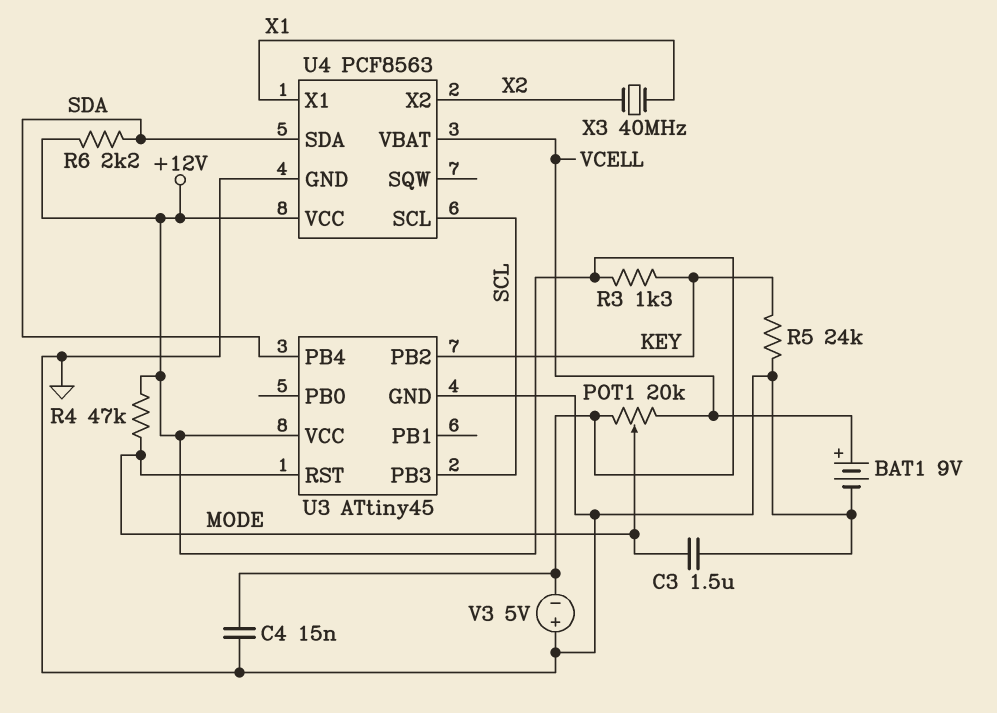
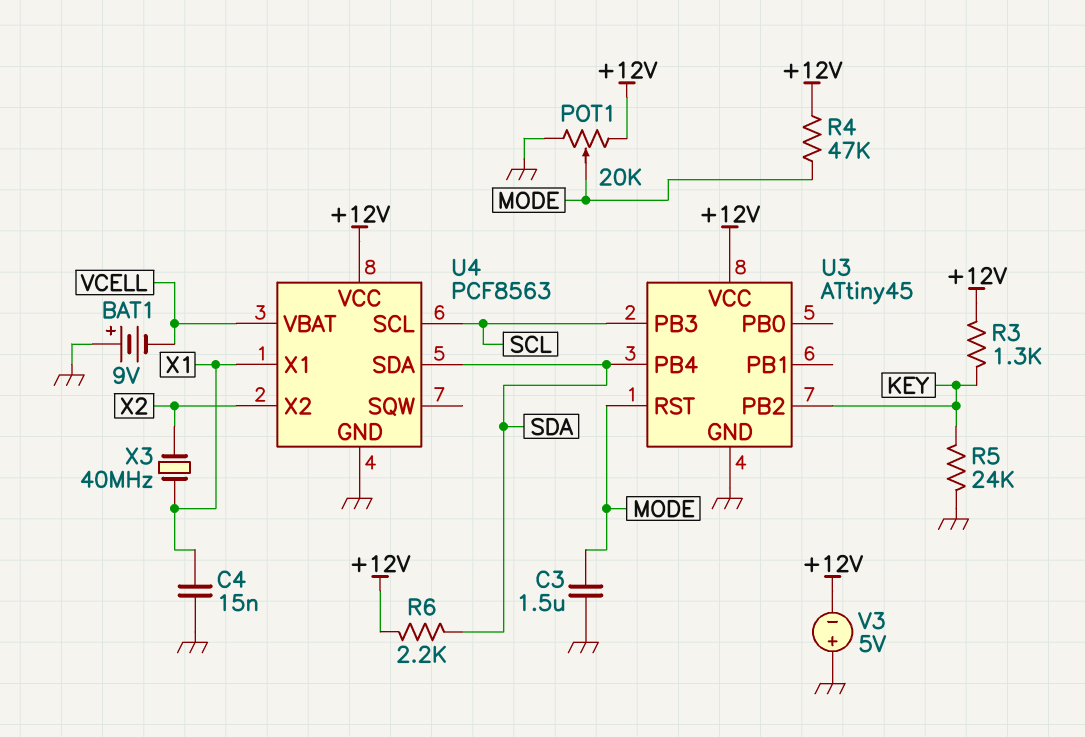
BAT1: 9V (plus VCELL, minus GND) -> 9V (plus GND, minus VCELL)
C4: 15nF (+12V, GND) -> 15nF (GND, X1)
POT1: 20k (+12V, VCELL, wiper MODE) -> 20k (+12V, GND, wiper MODE)

